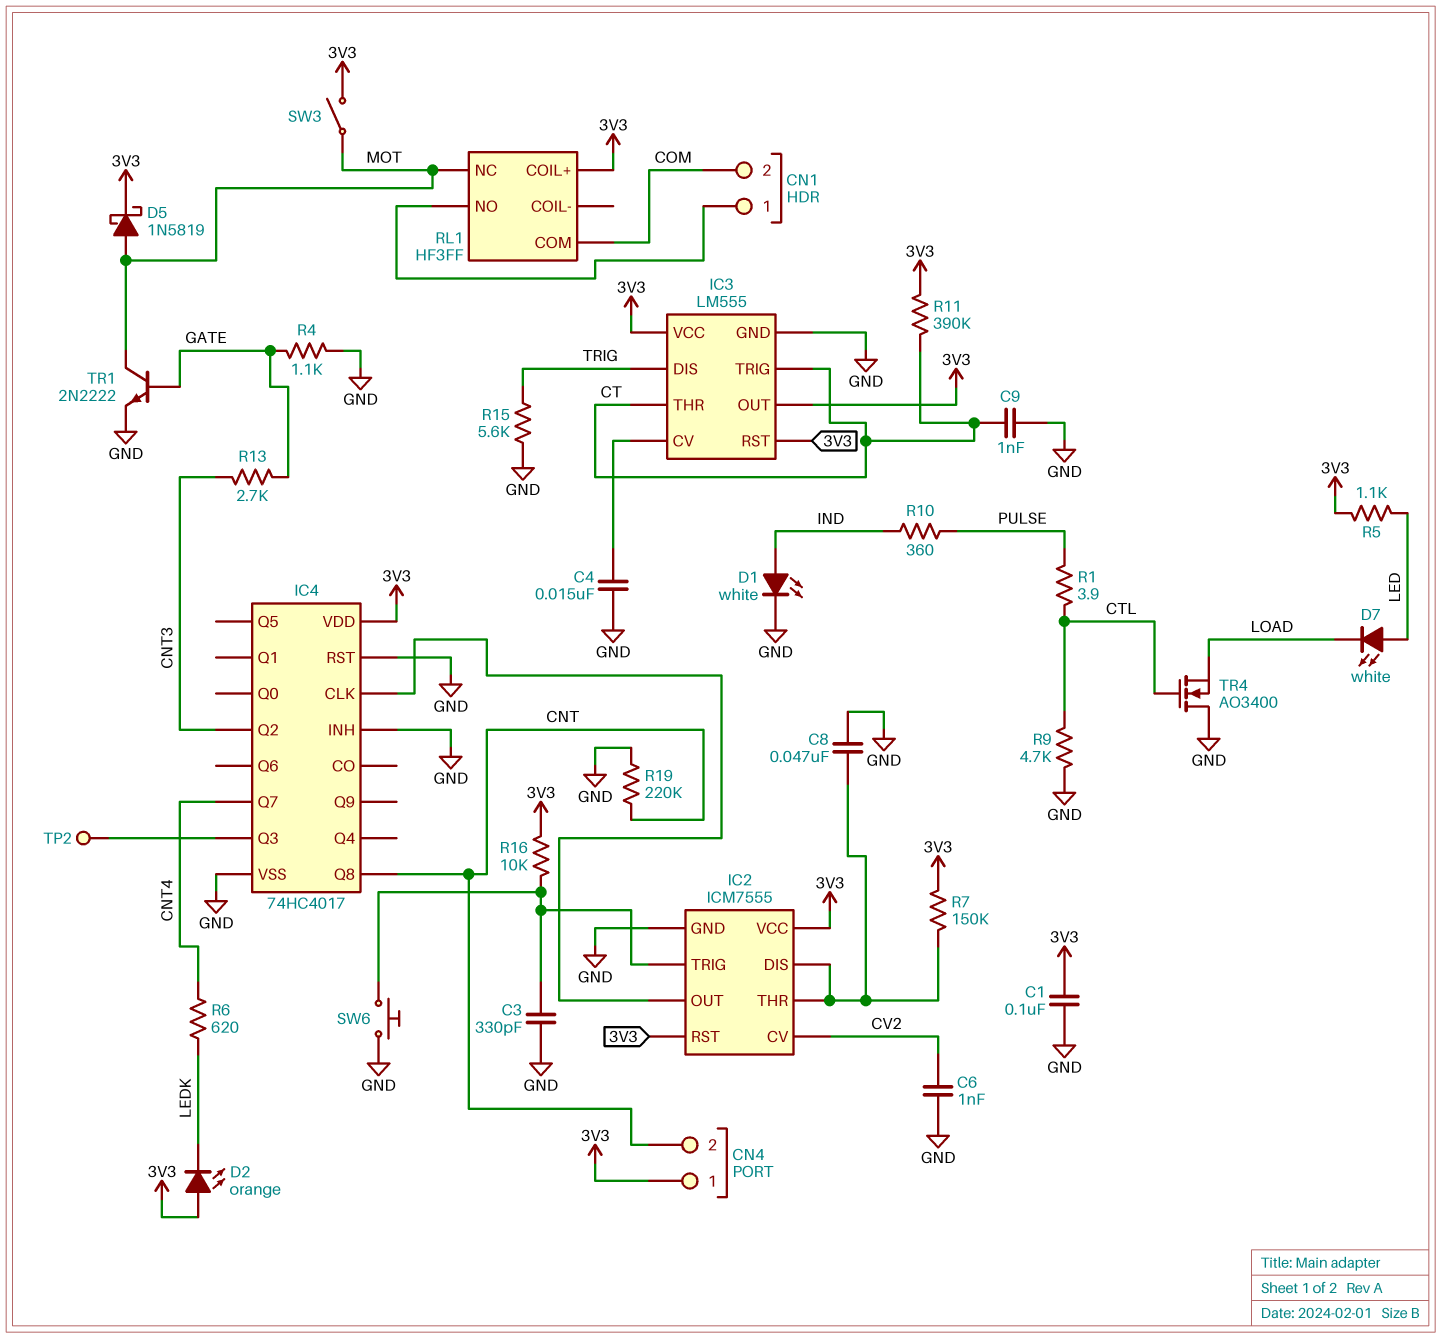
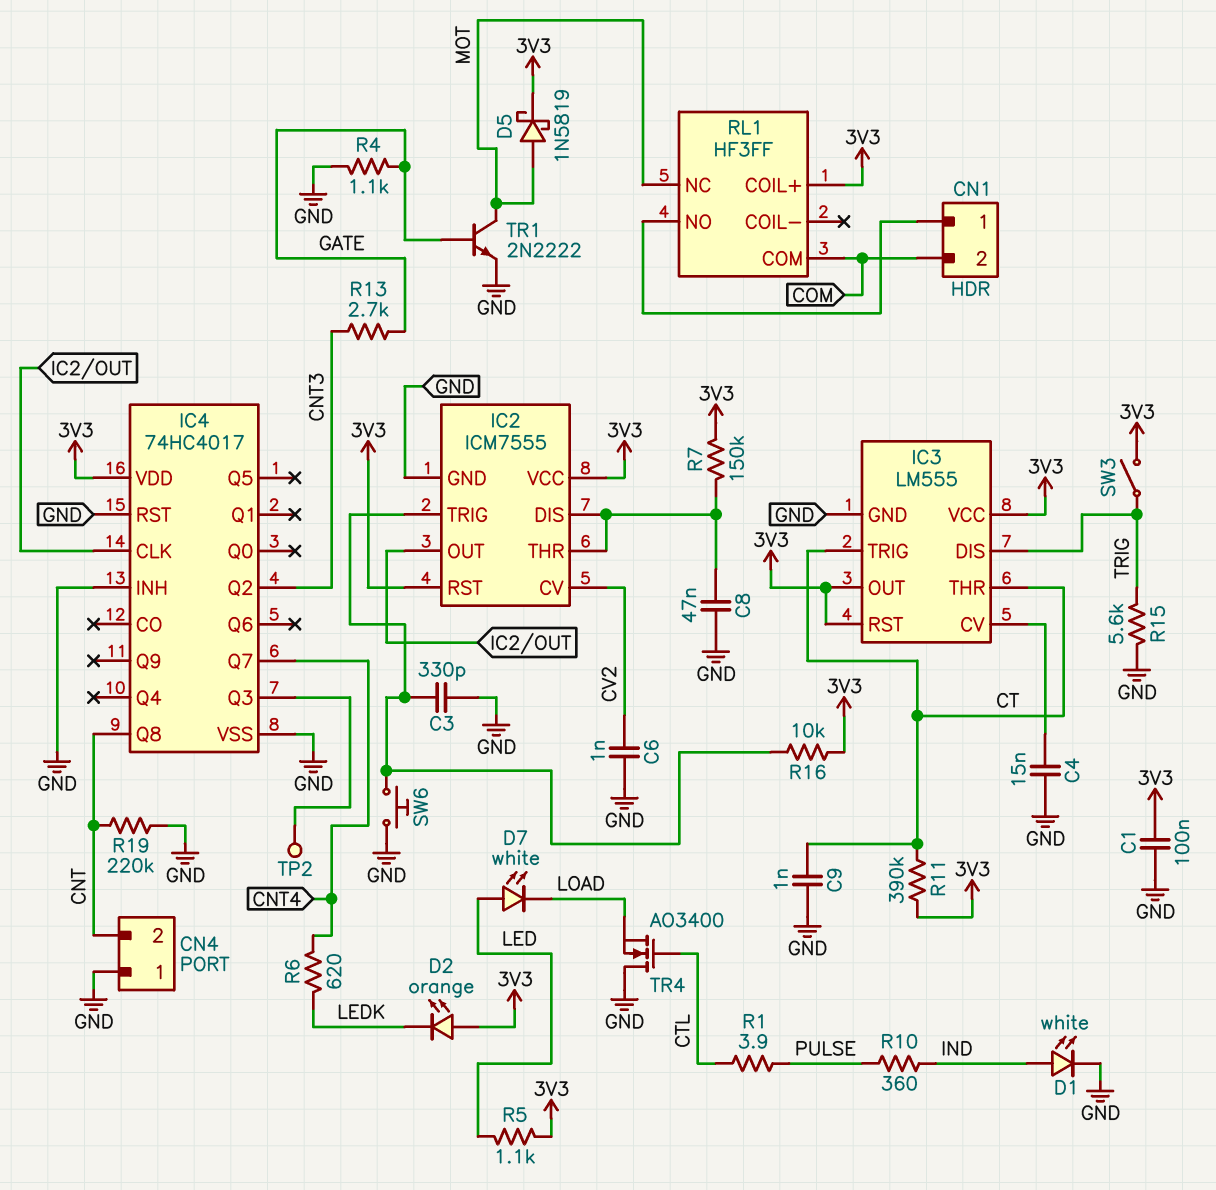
CN4 pin 1: 3V3 -> GND
R9: 4.7k (CTL, GND) -> none
SW3: switch (3V3, MOT) -> switch (3V3, TRIG)

